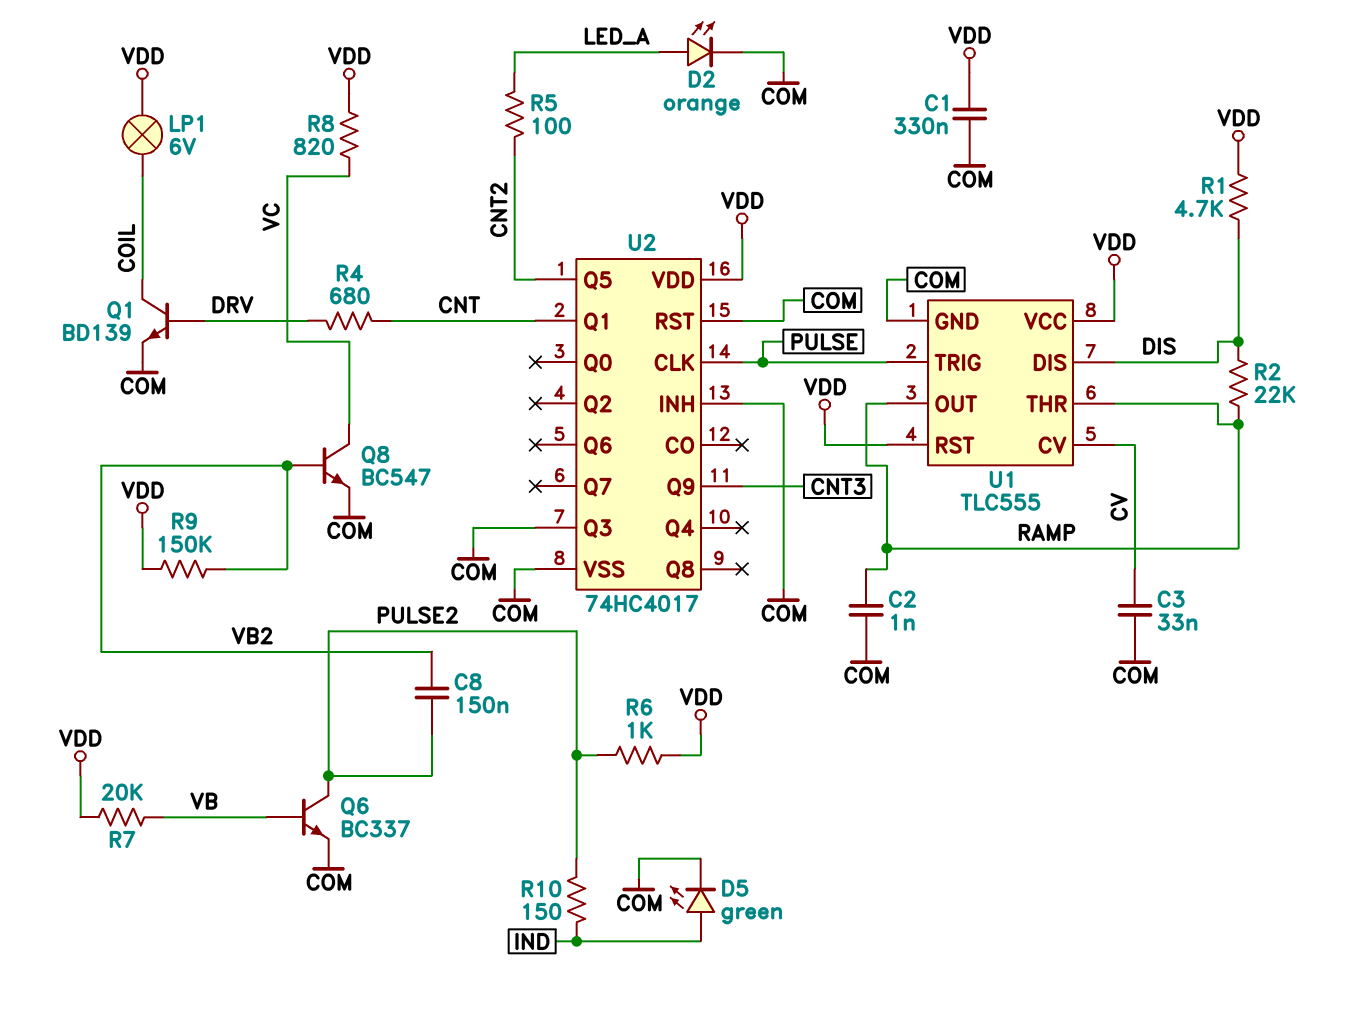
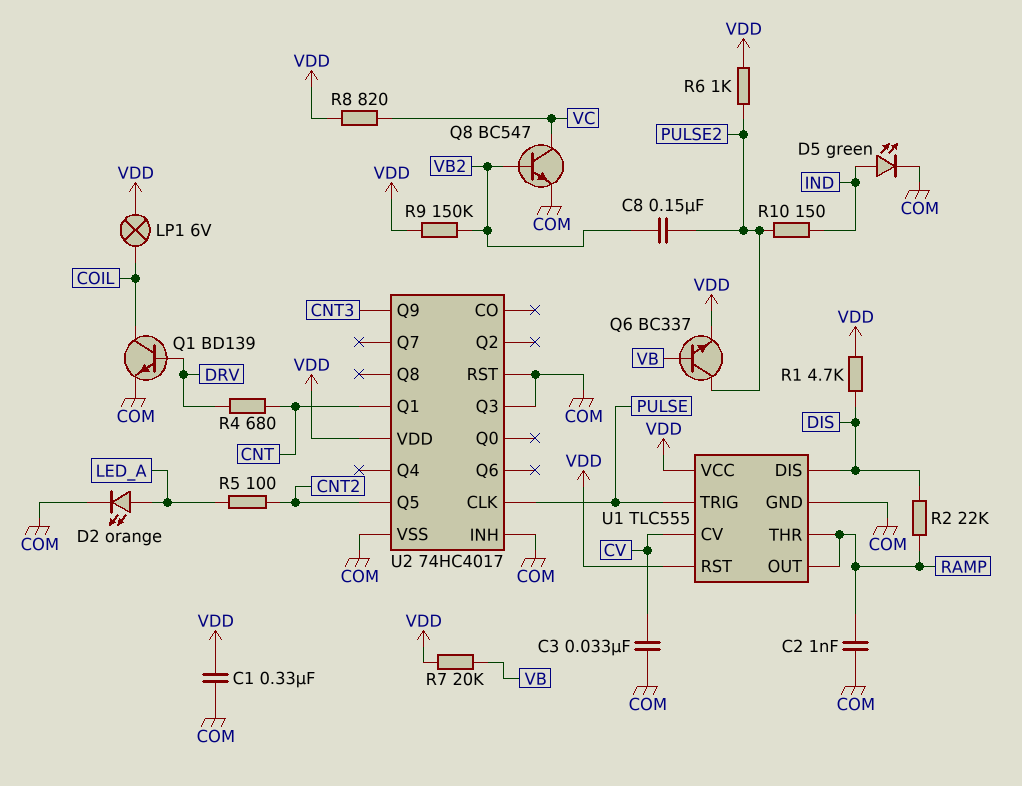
Q6: NPN BC337 (B VB, C PULSE2, E COM) -> NPN BC337 (B VB, C PULSE2, E VDD)

